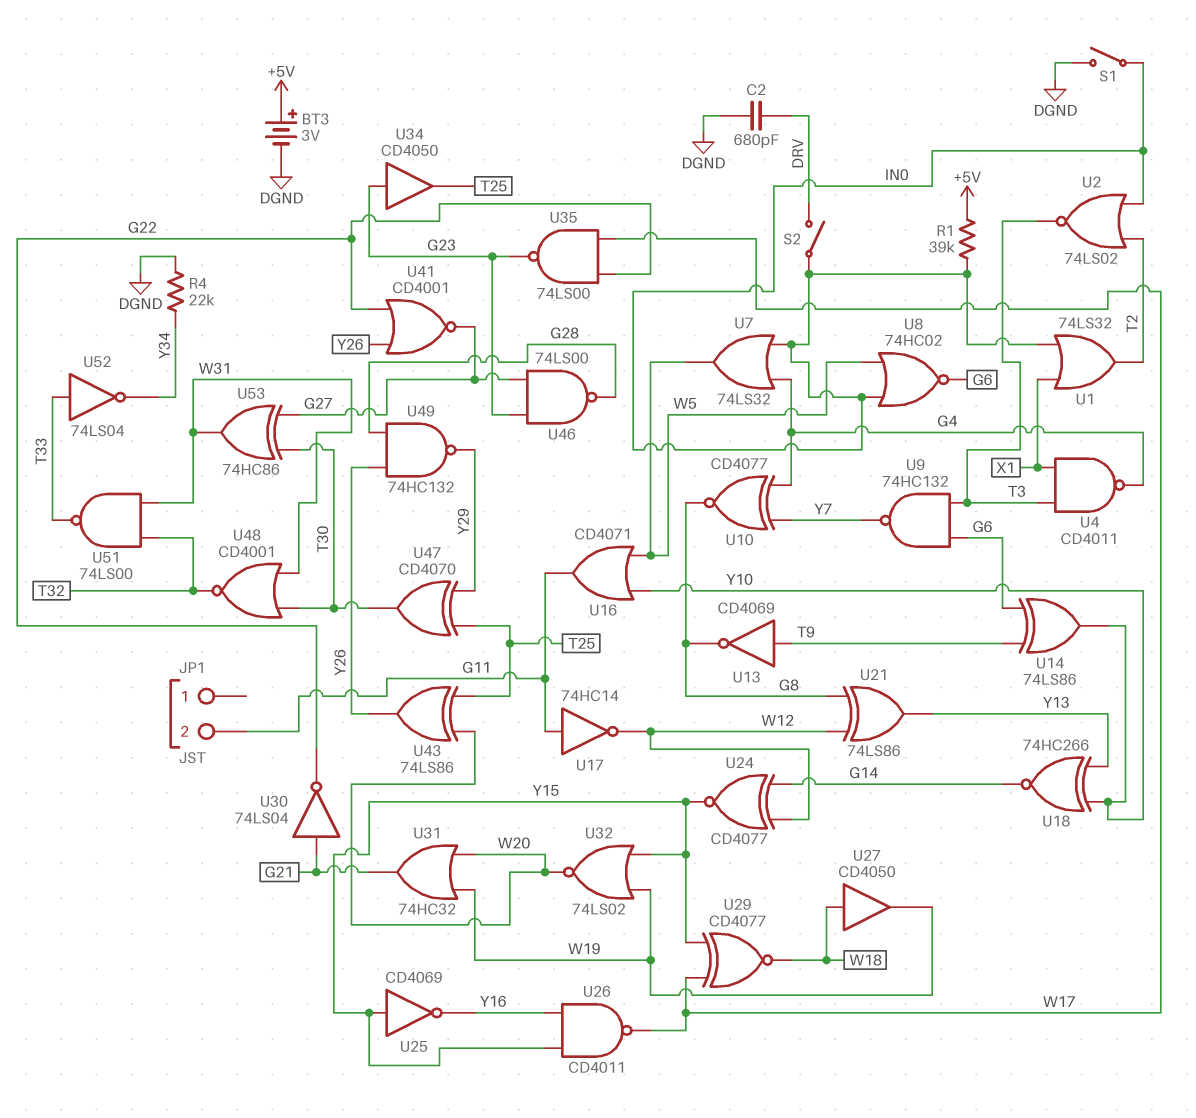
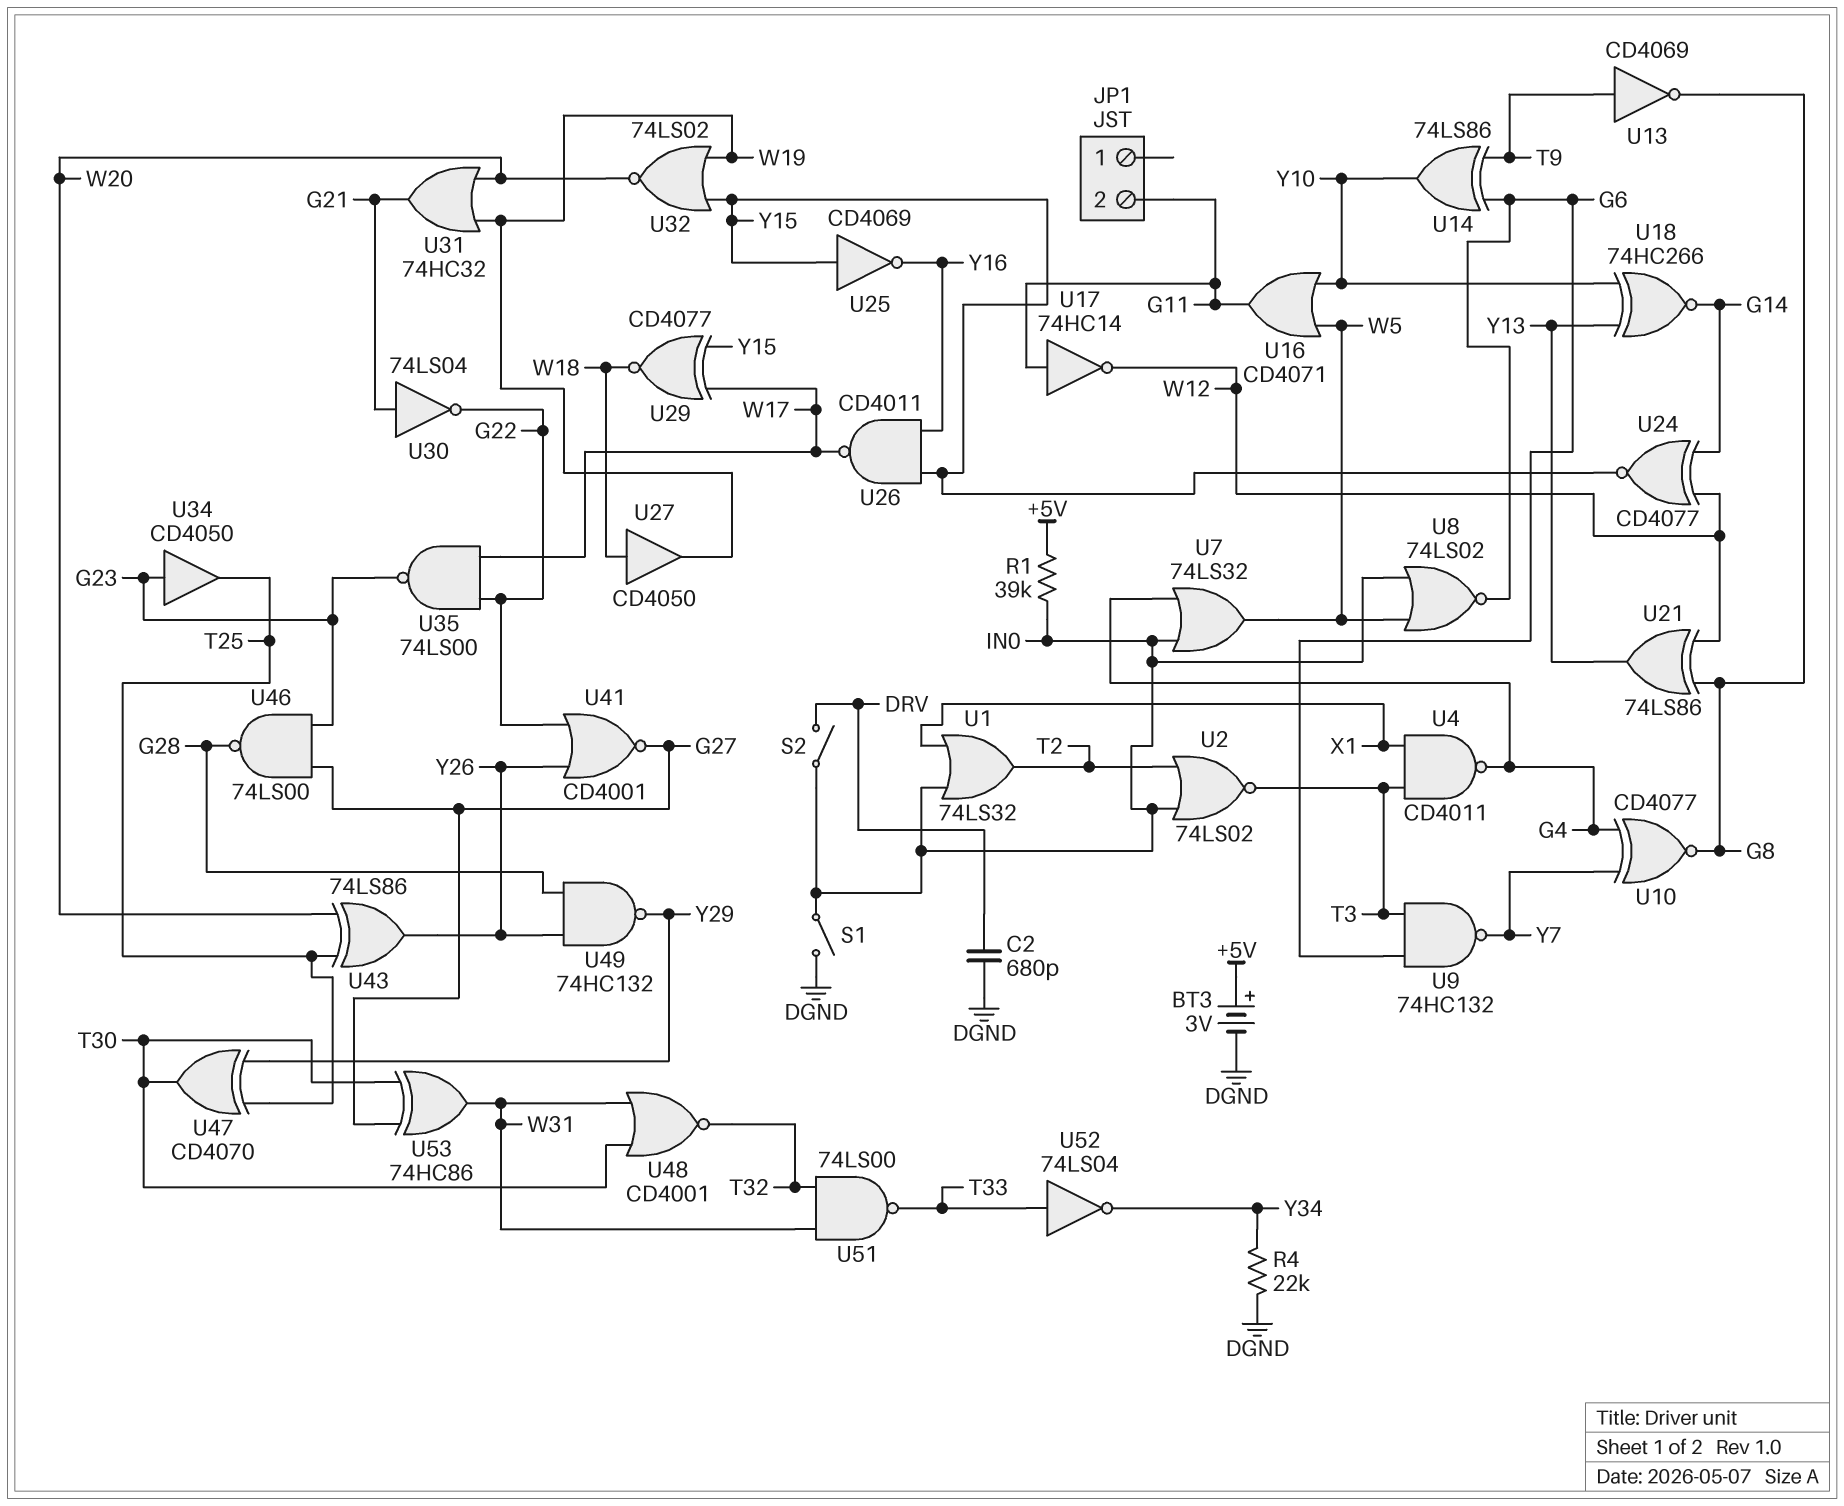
U8: NOR 74HC02 (in IN0, in W5, out G6) -> NOR 74LS02 (in IN0, in W5, out G6)

